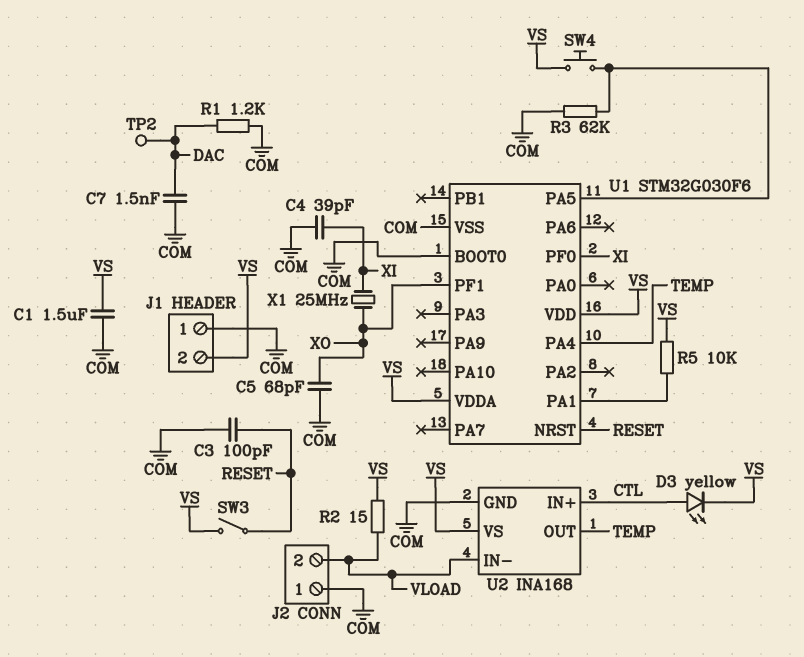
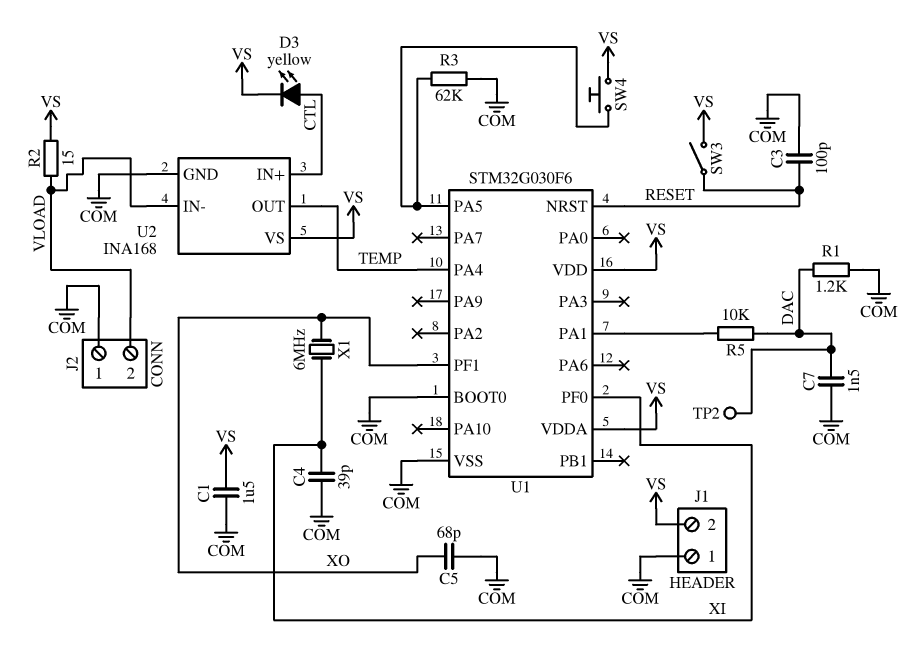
R5: 10k (U1/PA1, VS) -> 10k (DAC, U1/PA1)
X1: 25MHz (XI, XO) -> 6MHz (XI, XO)

